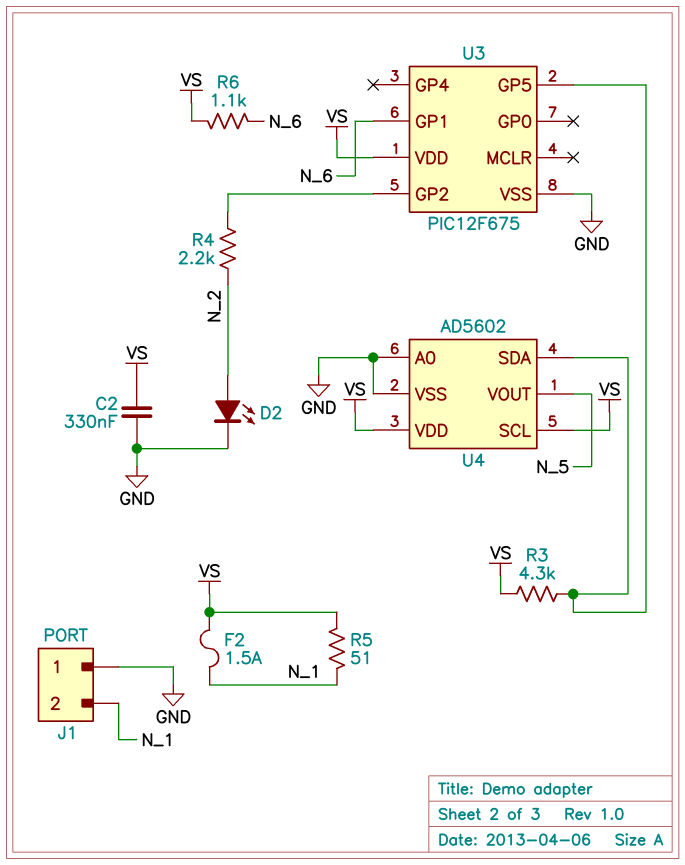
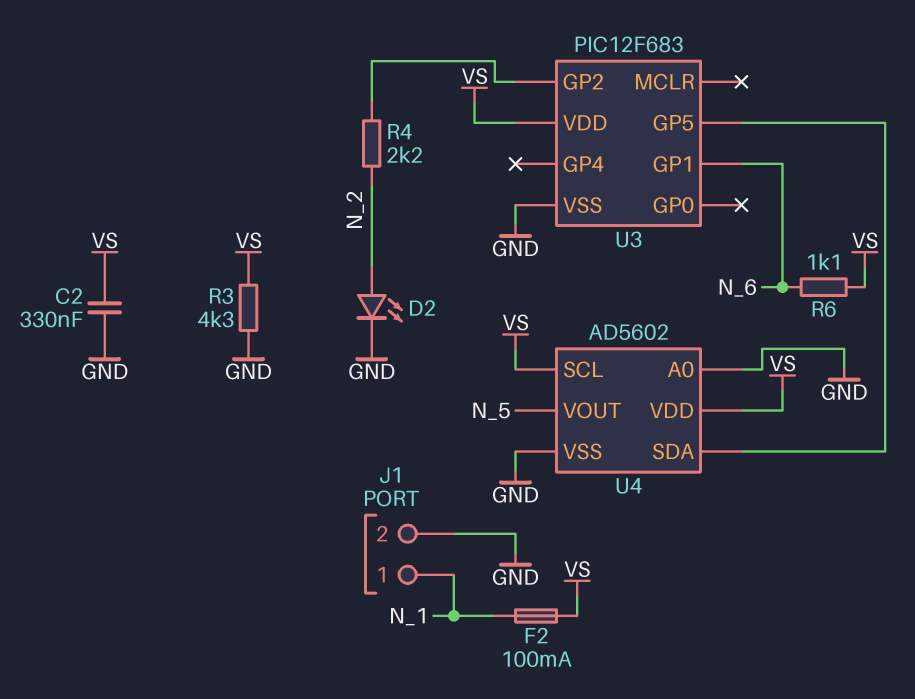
F2: 1.5A (N_1, VS) -> 100mA (N_1, VS)
J1 pin 1: GND -> N_1
J1 pin 2: N_1 -> GND
R3: 4.3k (U3/GP5, VS) -> 4.3k (GND, VS)
R5: 51 (N_1, VS) -> none
U3: PIC12F675 -> PIC12F683

